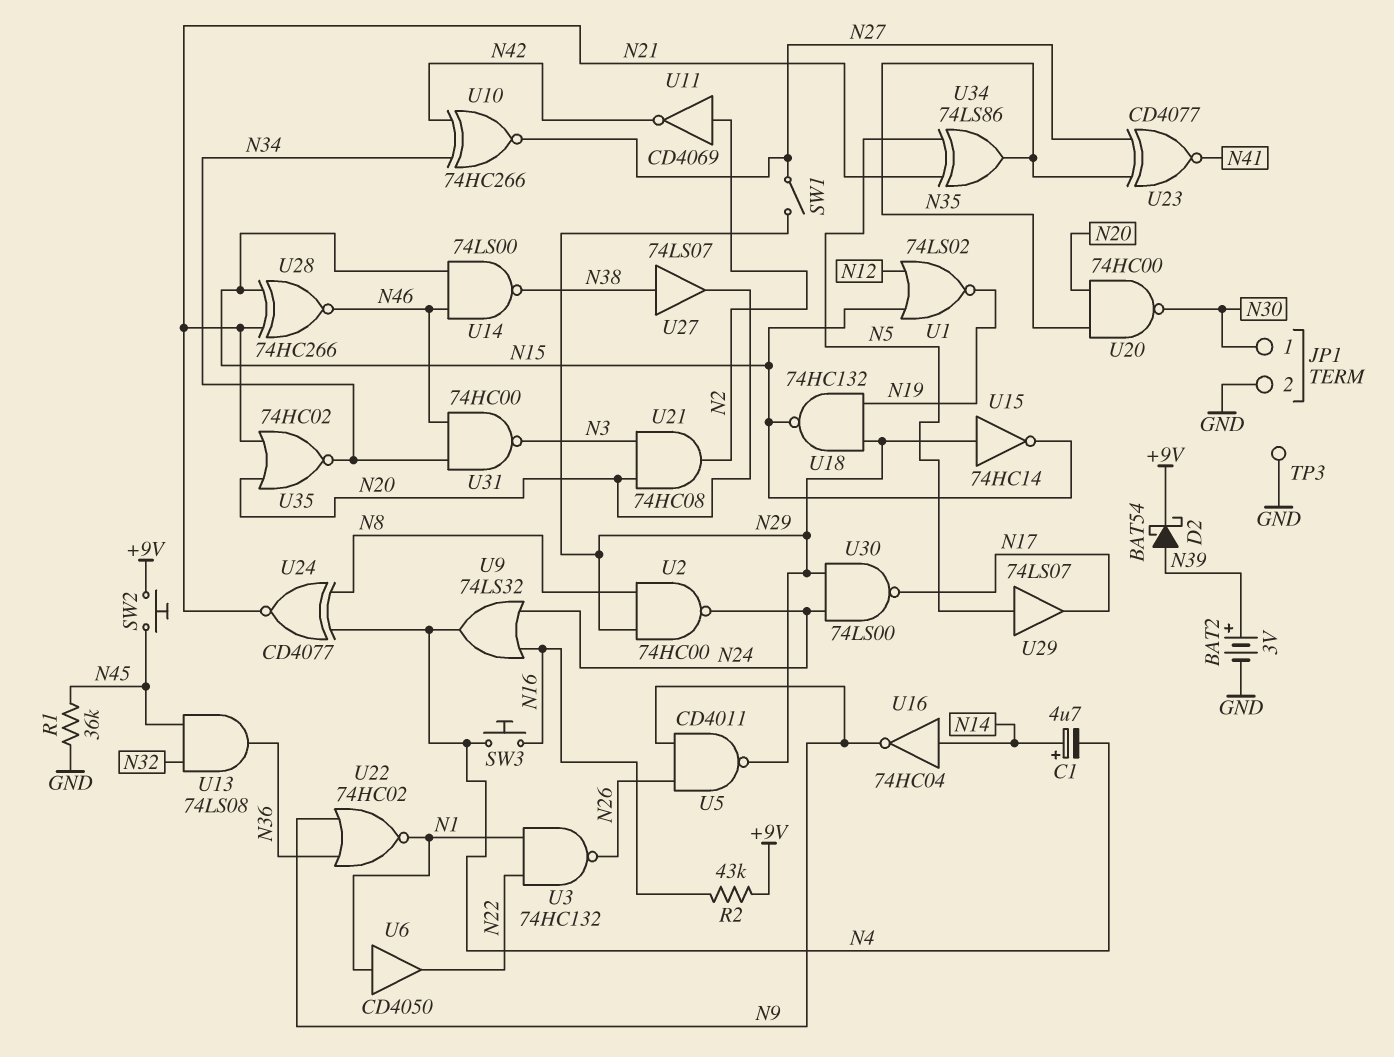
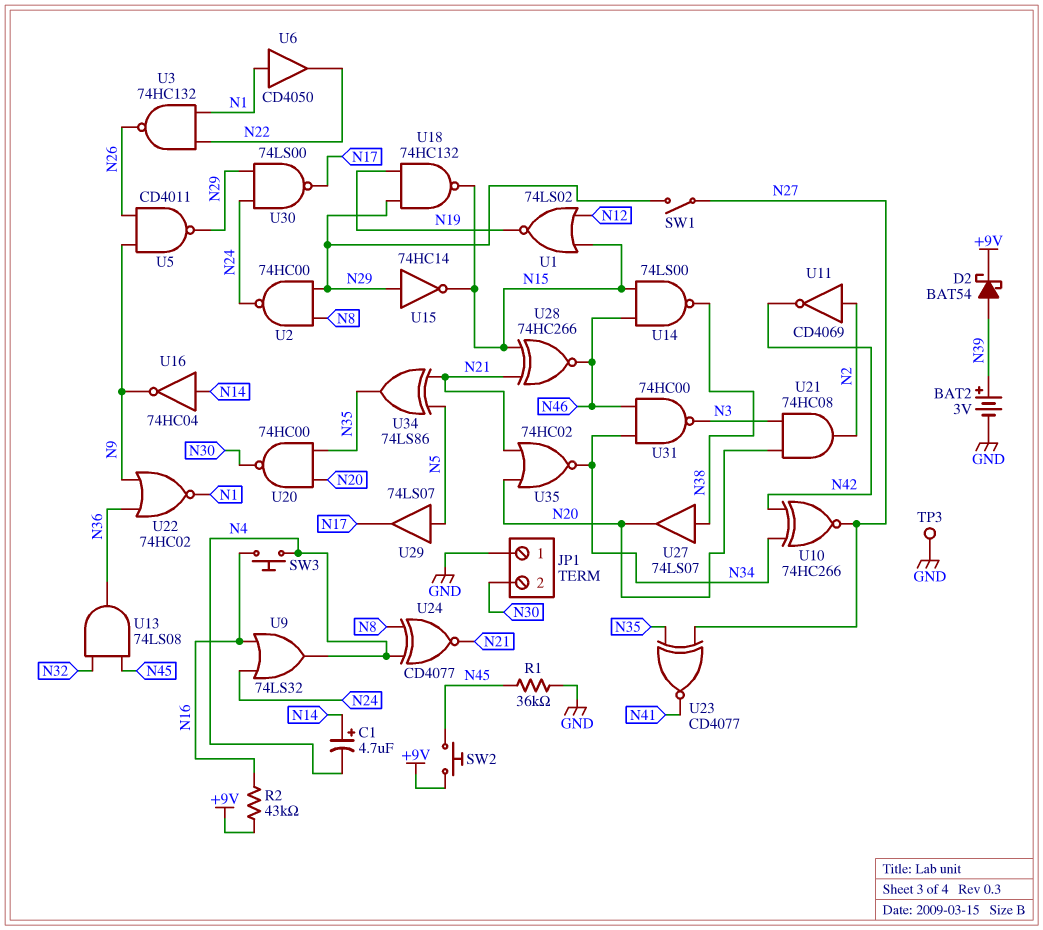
JP1 pin 1: N30 -> GND
JP1 pin 2: GND -> N30

